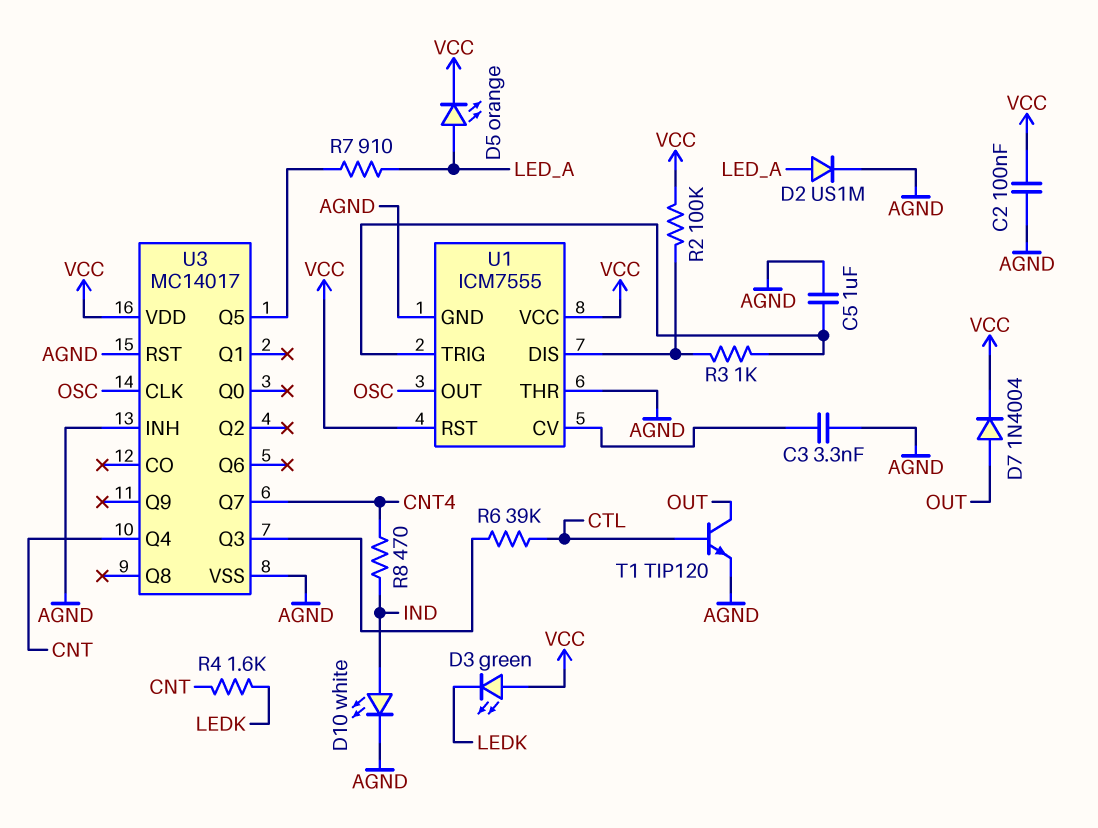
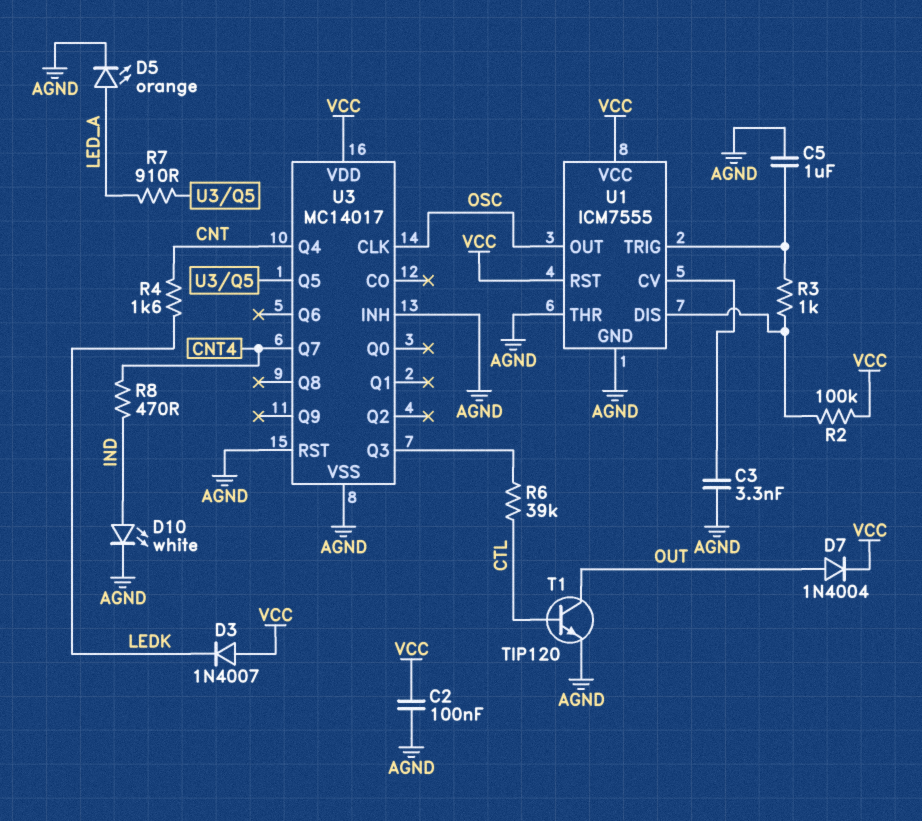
D2: diode US1M (A LED_A, K AGND) -> none
D3: LED green (A VCC, K LEDK) -> diode 1N4007 (A VCC, K LEDK)
D5: LED orange (A LED_A, K VCC) -> LED orange (A LED_A, K AGND)

